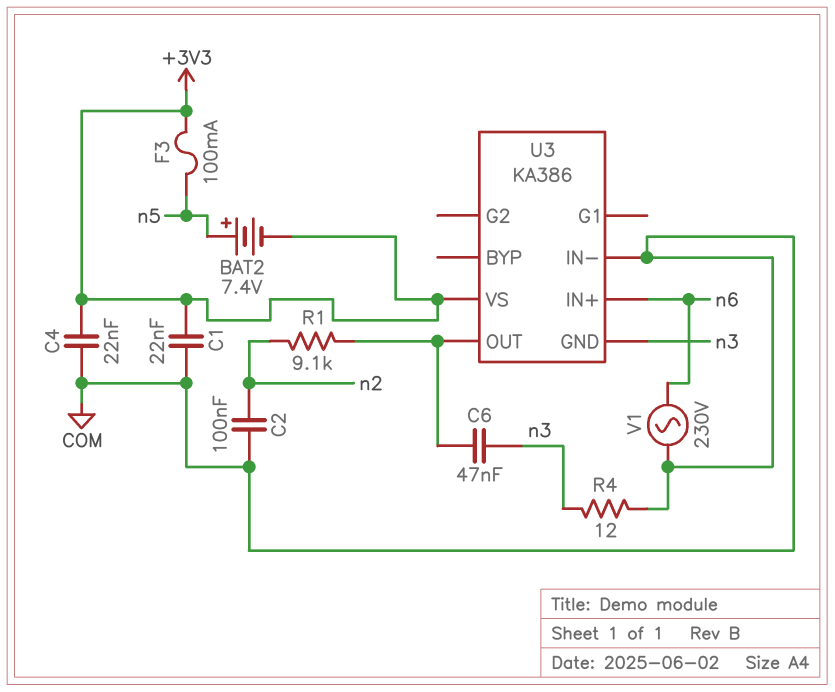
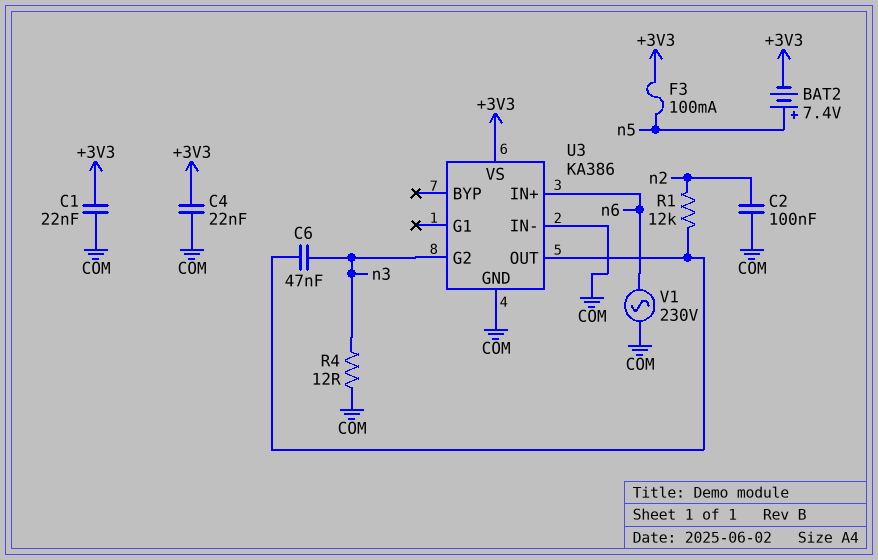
R1: 9.1k (U3/OUT, n2) -> 12k (U3/OUT, n2)
U3 pin G2: none -> n3
U3 pin GND: n3 -> COM

